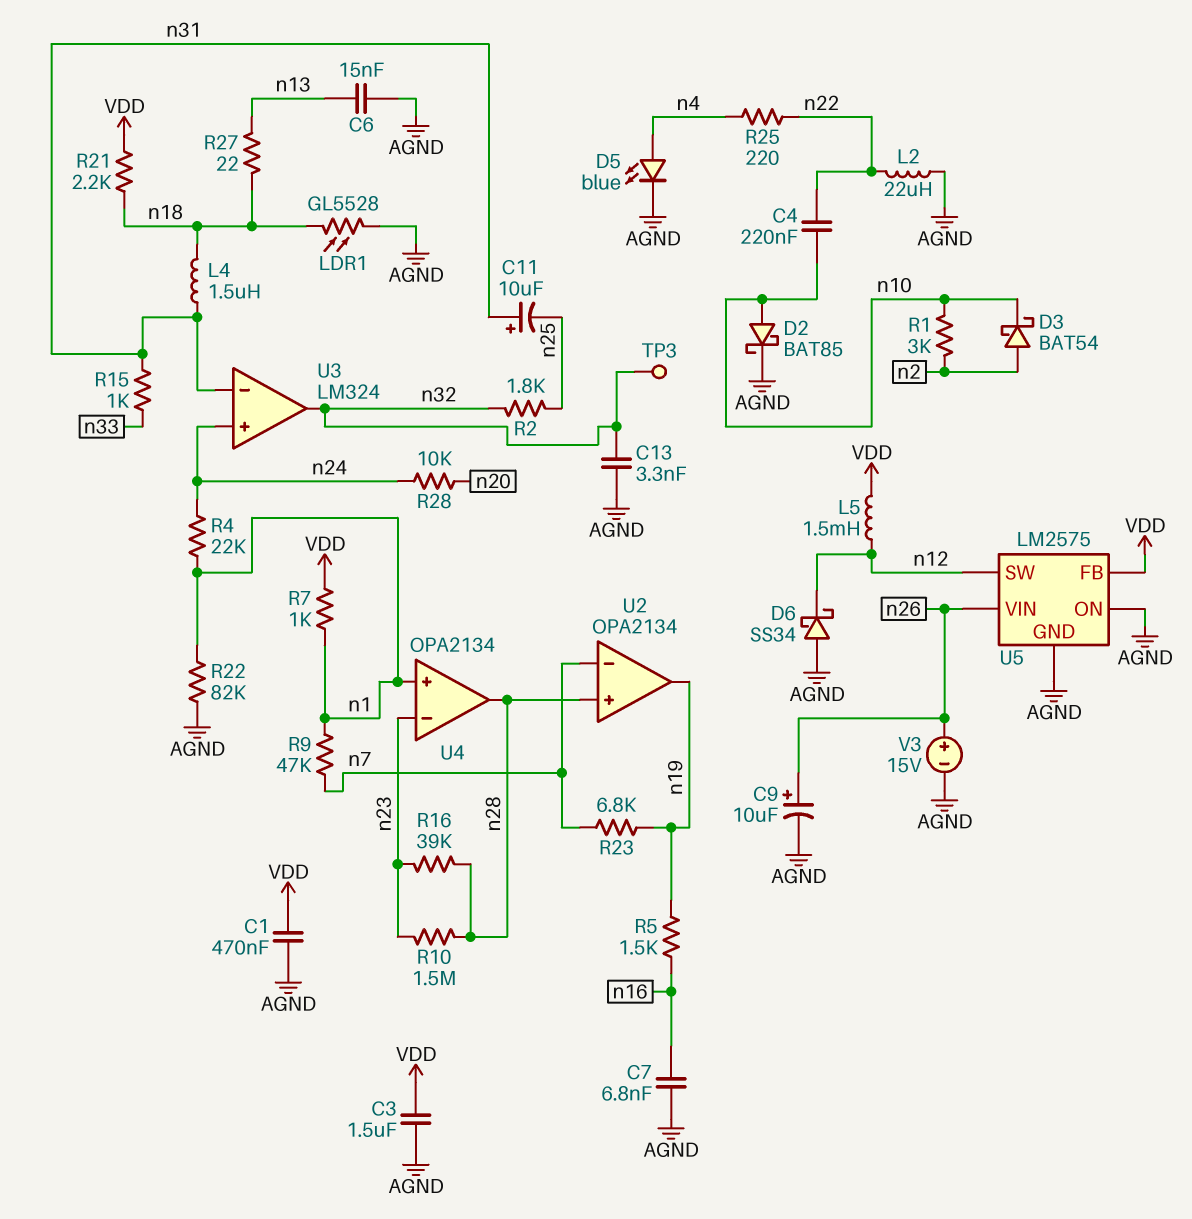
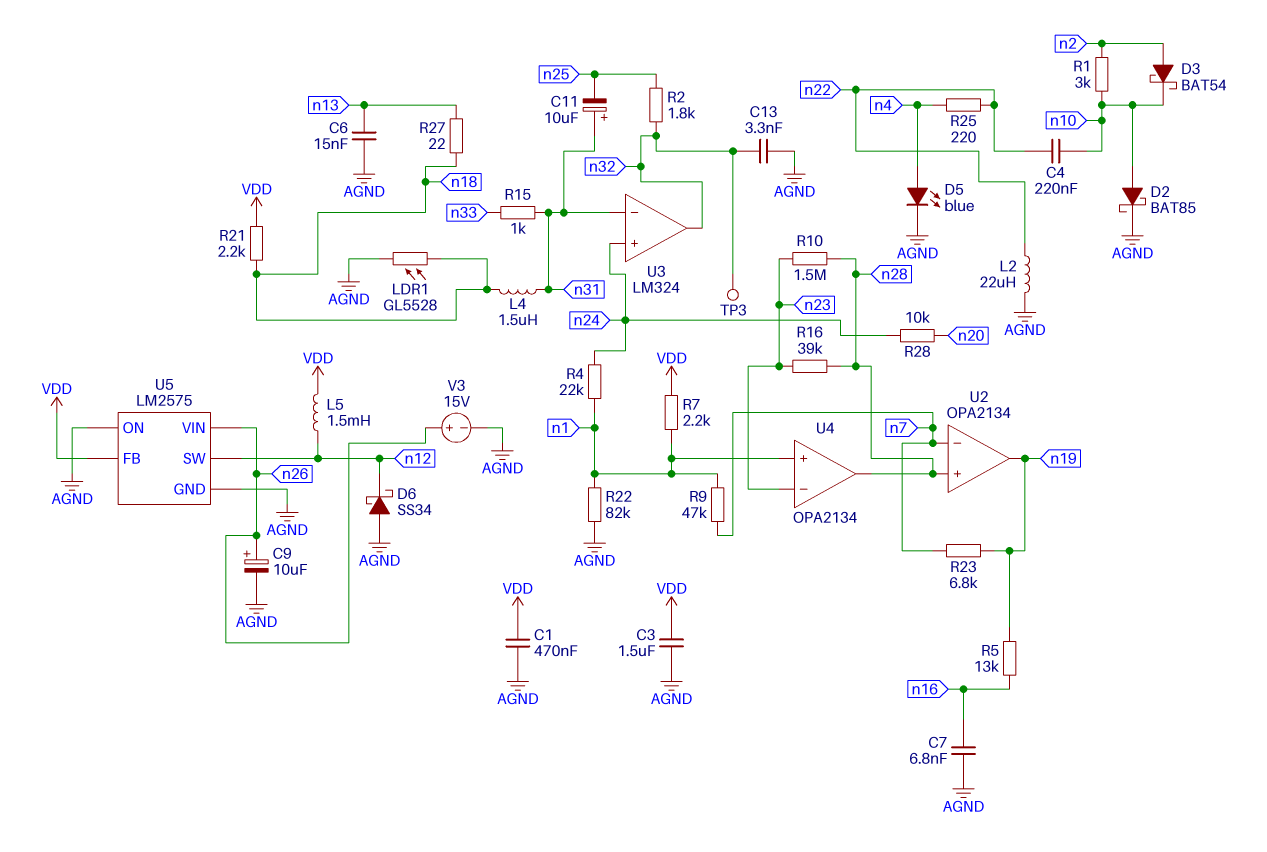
R5: 1.5k (n16, n19) -> 13k (n16, n19)
R7: 1k (VDD, n1) -> 2.2k (VDD, n1)

